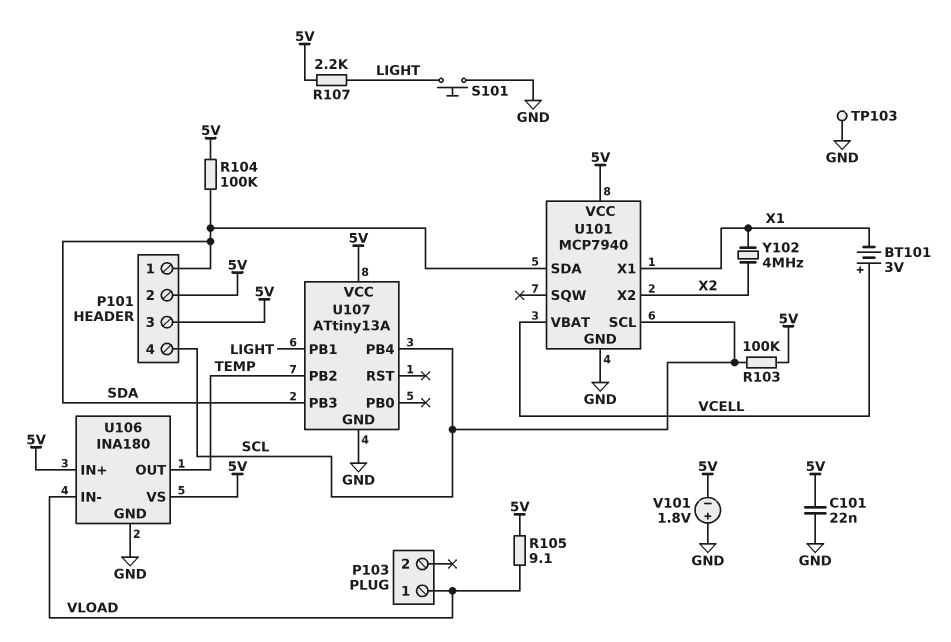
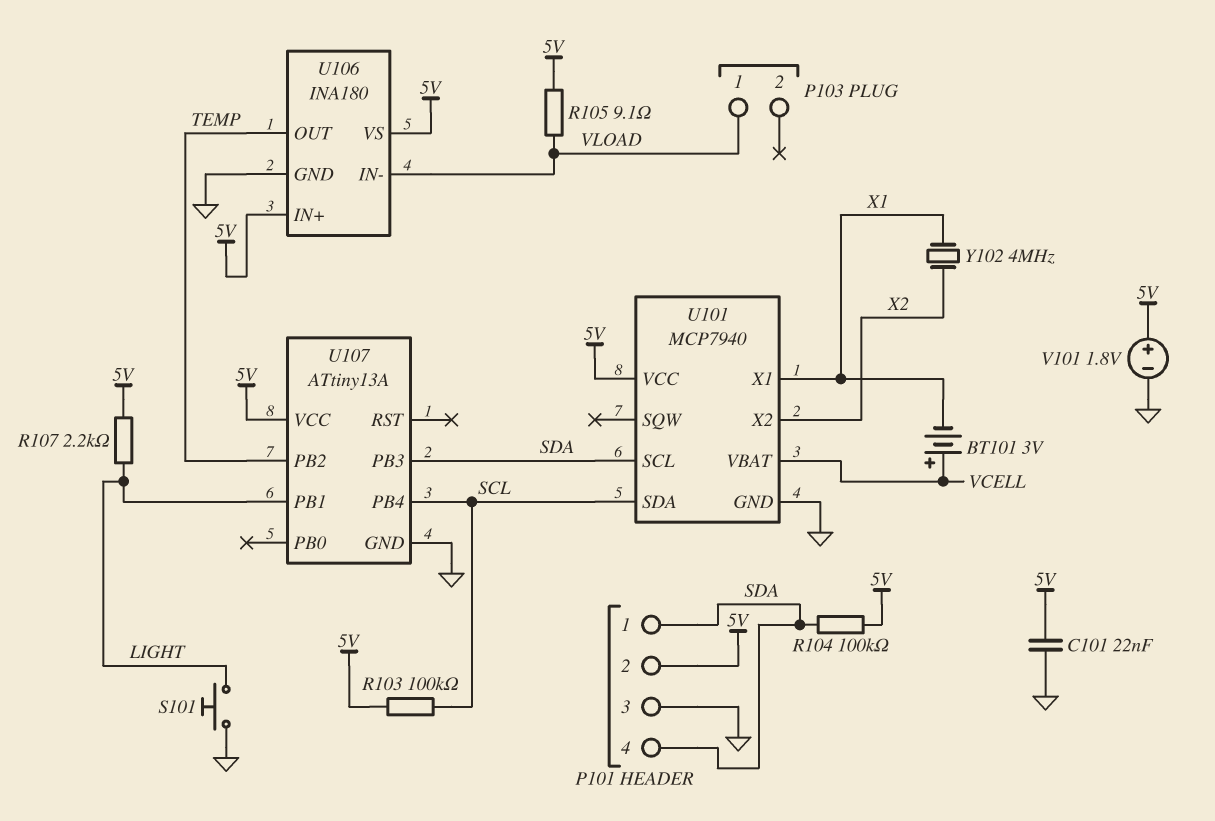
P101 pin 3: 5V -> GND
P101 pin 4: SCL -> SDA
TP103: test point (GND) -> none
U101 pin SCL: SCL -> SDA
U101 pin SDA: SDA -> SCL
V101: 1.8V (plus GND, minus 5V) -> 1.8V (plus 5V, minus GND)

